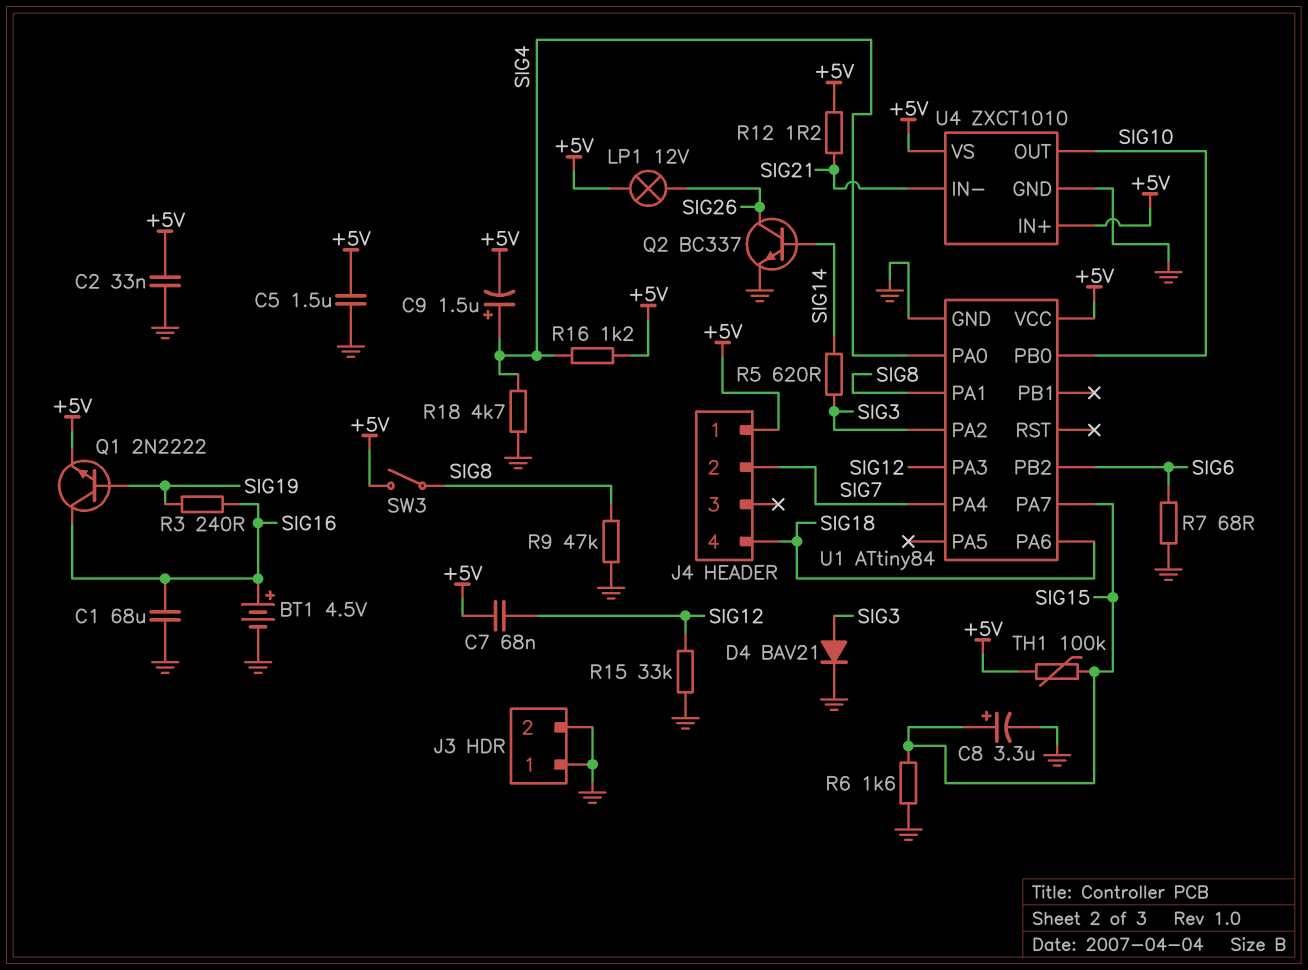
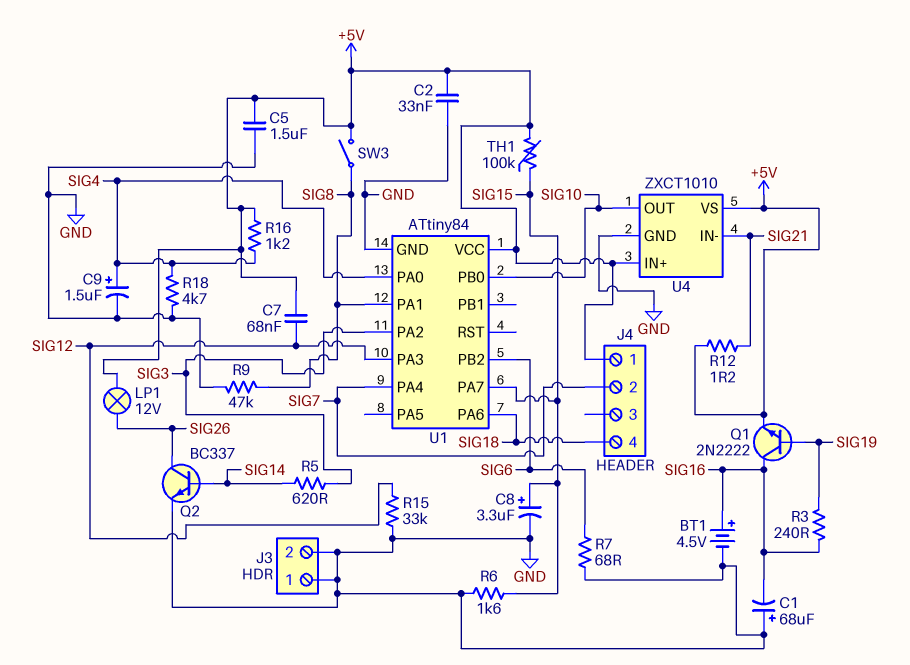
C1: 68uF (GND, SIG16) -> 68uF (plus GND, minus SIG16)
C9: 1.5uF (plus SIG4, minus +5V) -> 1.5uF (plus SIG4, minus GND)
D4: diode BAV21 (A SIG3, K GND) -> none

